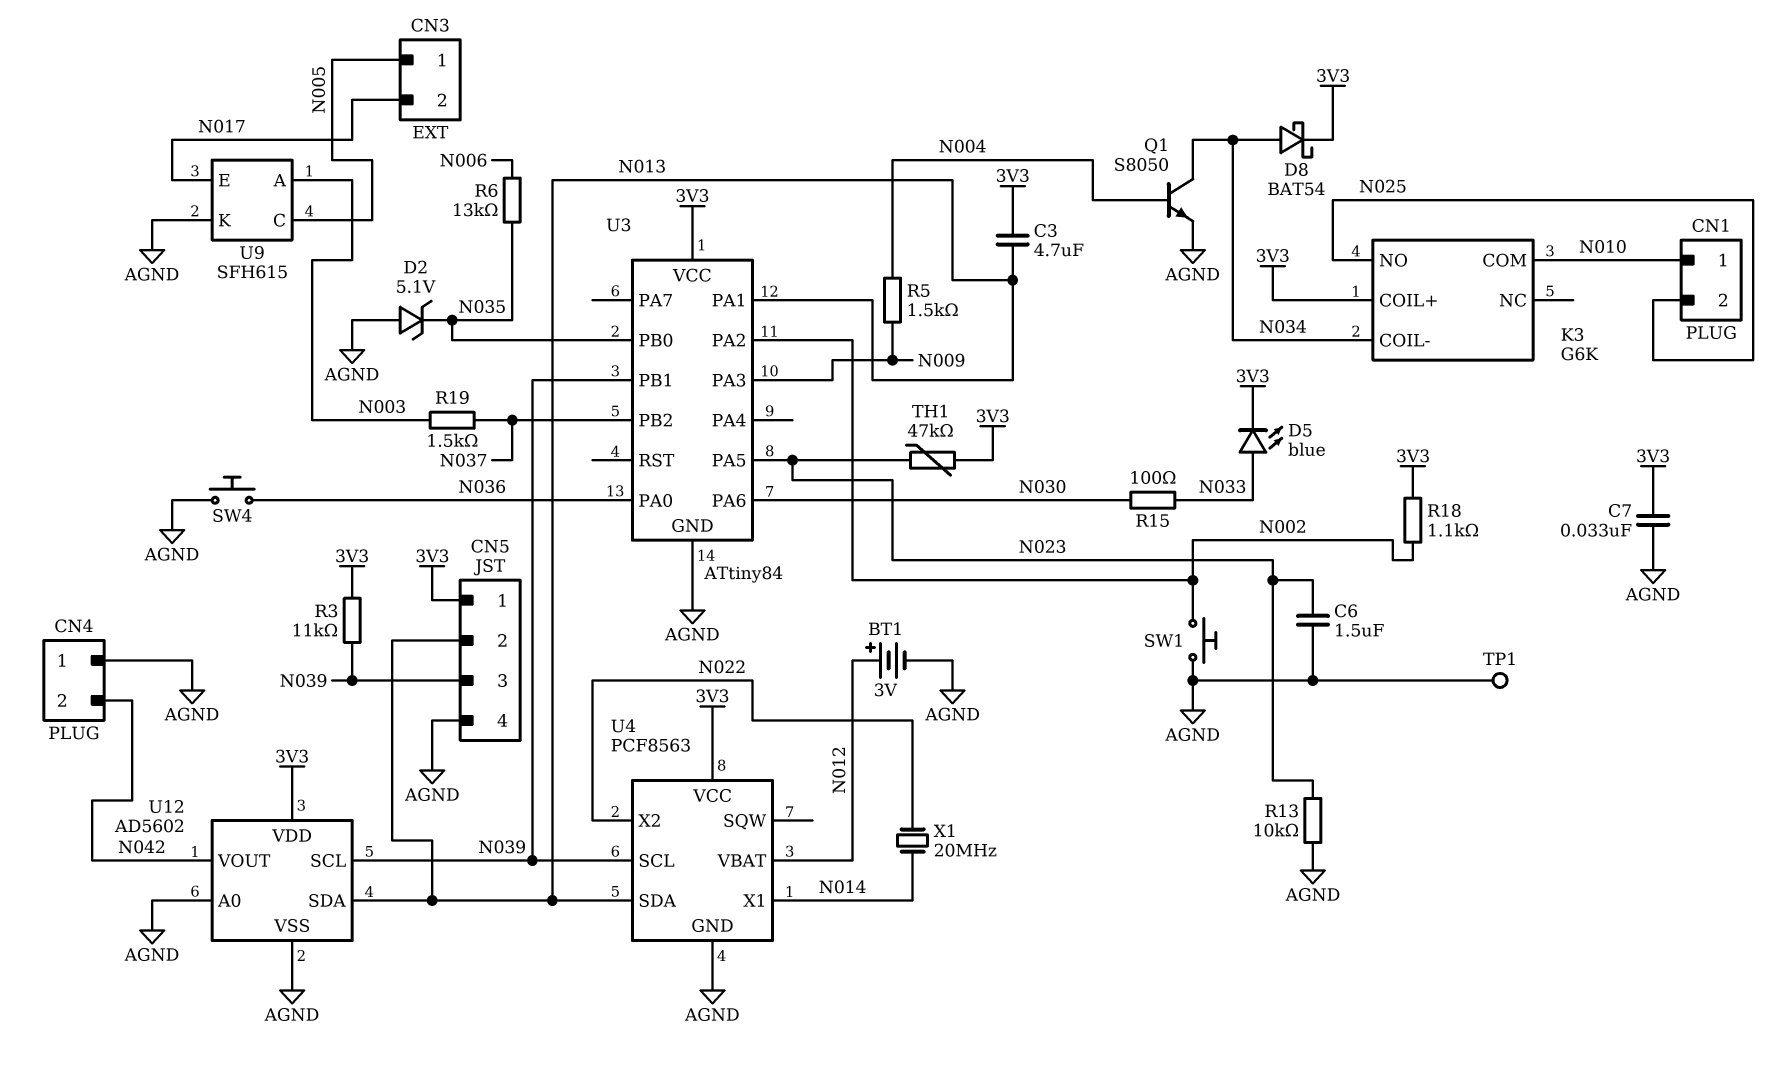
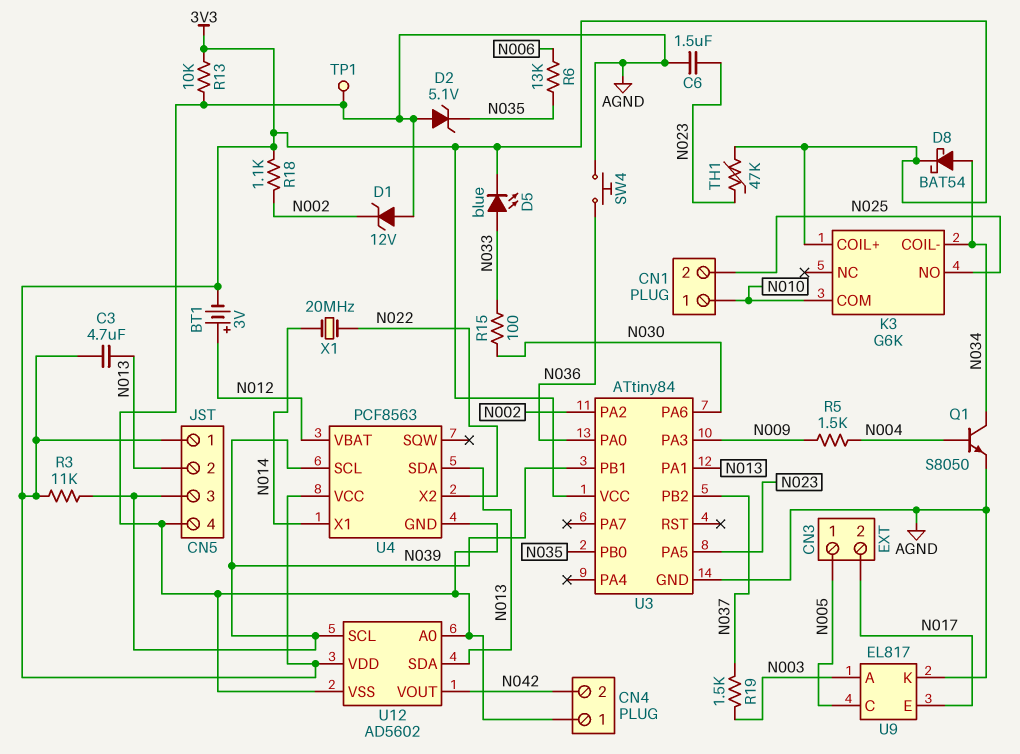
BT1: 3V (plus N012, minus AGND) -> 3V (plus N012, minus 3V3)
C7: 33nF (3V3, AGND) -> none
D1: none -> zener 12V (A AGND, K N002)
R13: 10k (AGND, N023) -> 10k (3V3, AGND)
SW1: button (AGND, N002) -> none
U9: SFH615 -> EL817

